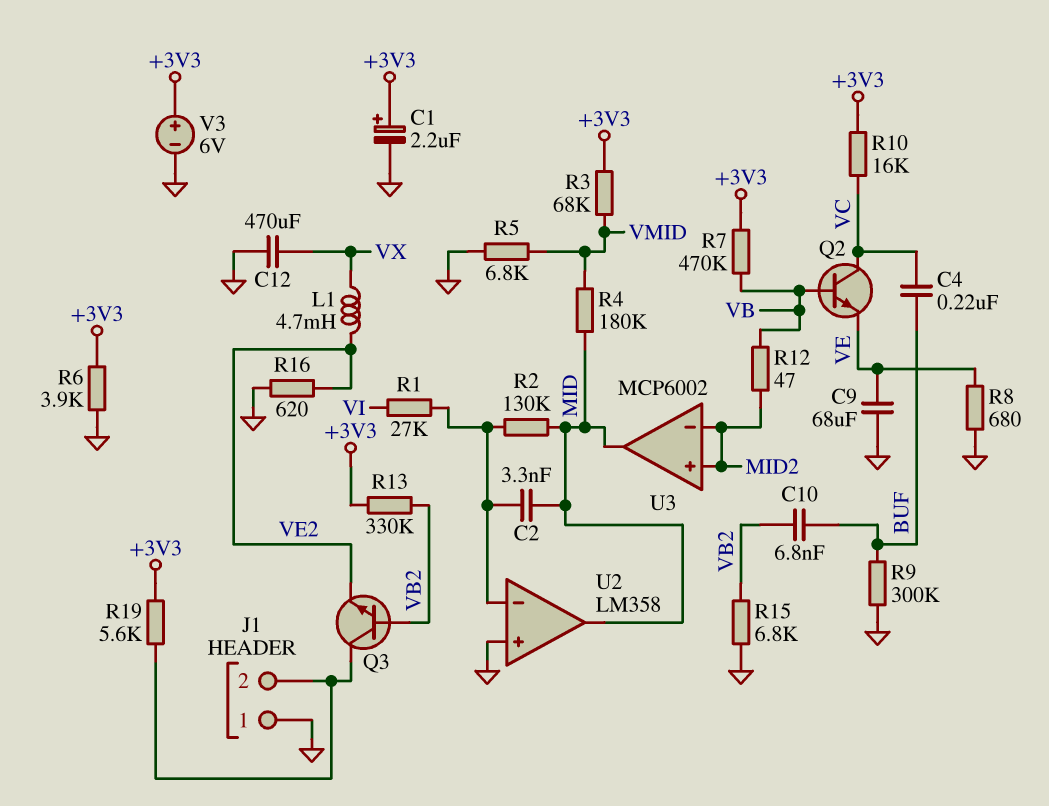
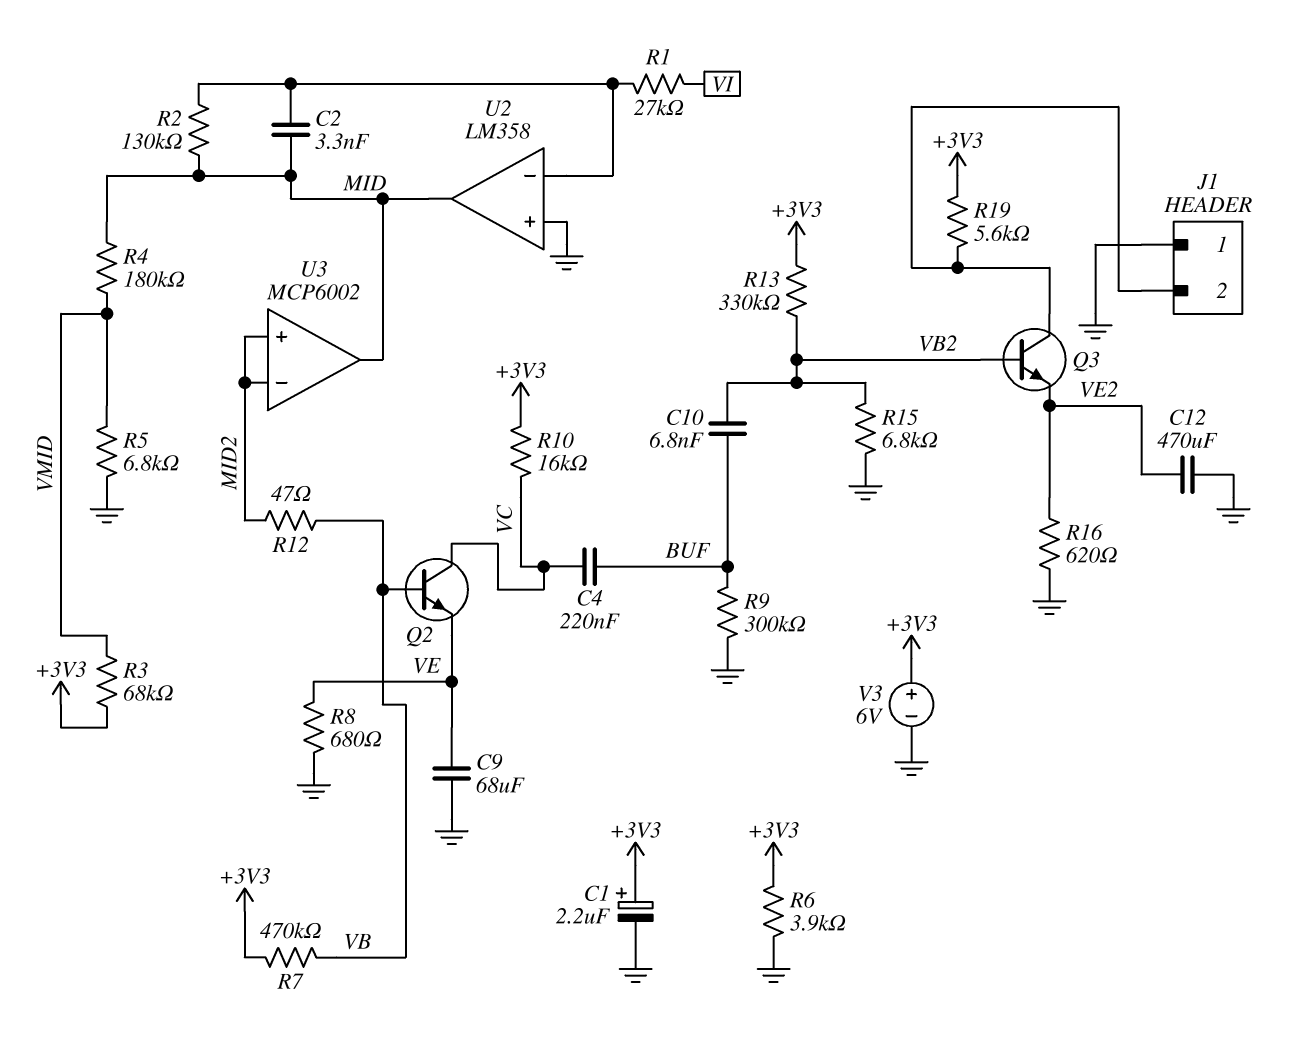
C12: 470uF (GND, VX) -> 470uF (GND, VE2)
L1: 4.7mH (VE2, VX) -> none

